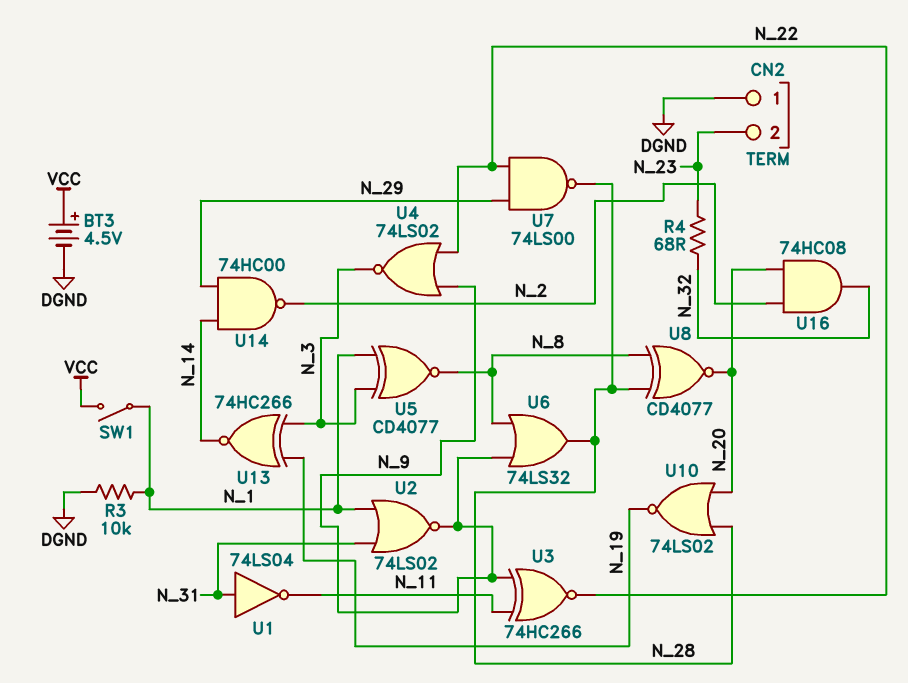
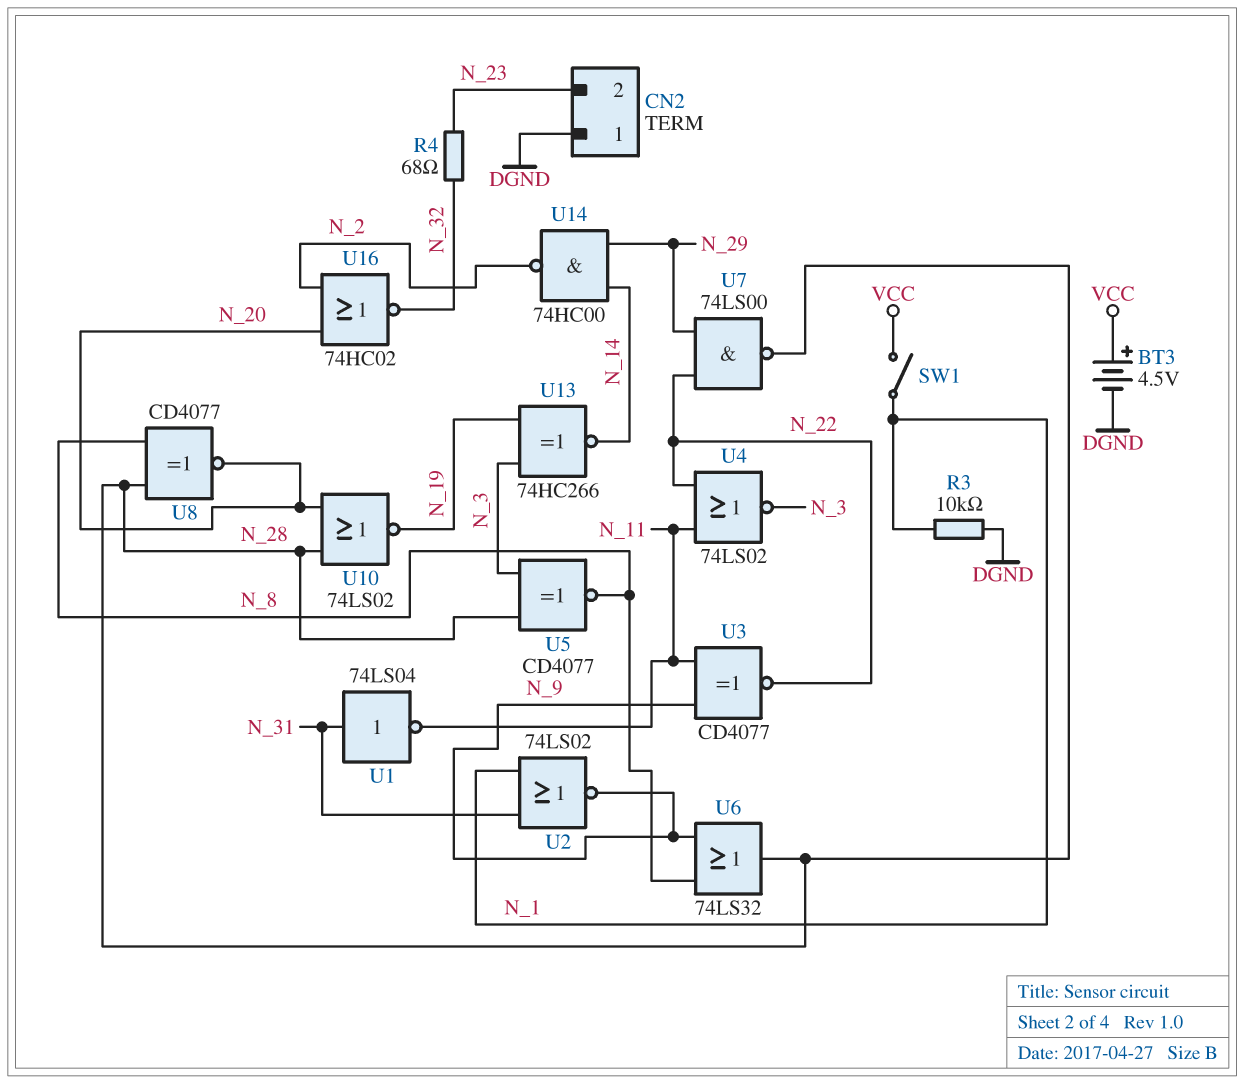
U3: XNOR 74HC266 (in N_9, in N_11, out N_22) -> XNOR CD4077 (in N_9, in N_11, out N_22)
U4: NOR 74LS02 (in N_9, in N_22, out N_3) -> NOR 74LS02 (in N_11, in N_22, out N_3)
U5: XNOR CD4077 (in N_1, in N_3, out N_8) -> XNOR CD4077 (in N_3, in N_28, out N_8)
U16: AND 74HC08 (in N_2, in N_20, out N_32) -> NOR 74HC02 (in N_2, in N_20, out N_32)

